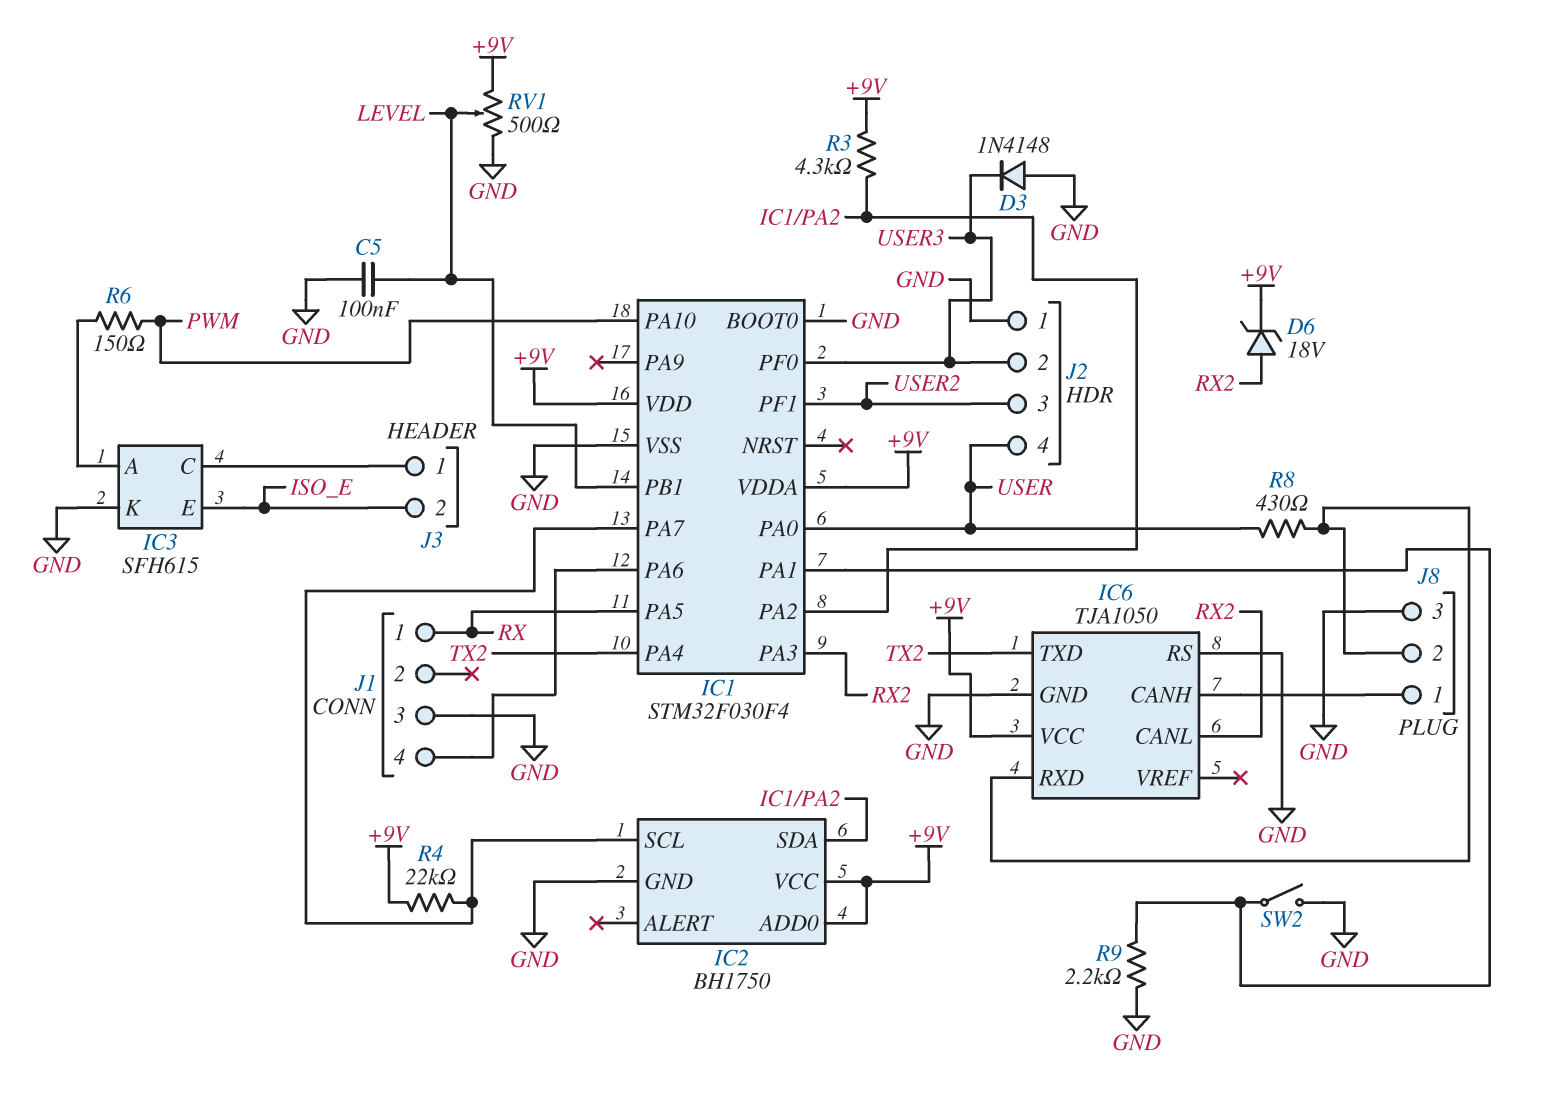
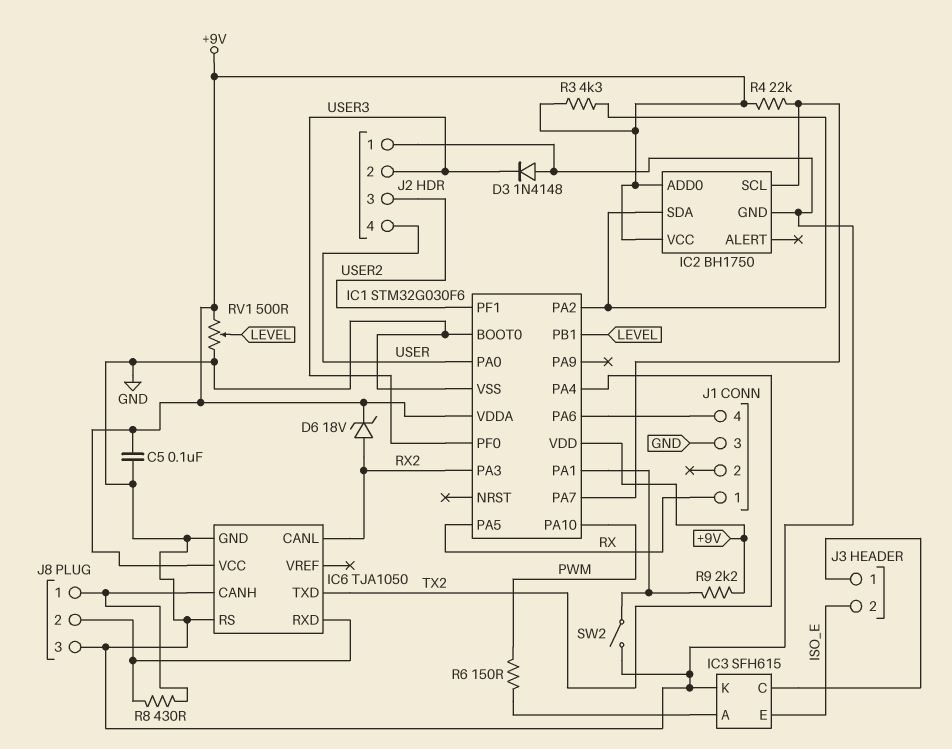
C5: 100nF (GND, LEVEL) -> 100nF (+9V, GND)
IC1: STM32F030F4 -> STM32G030F6
R8: 430 (IC6/RXD, USER) -> 430 (IC6/CANH, IC6/RXD)
R9: 2.2k (GND, IC1/PA1) -> 2.2k (+9V, IC1/PA1)

